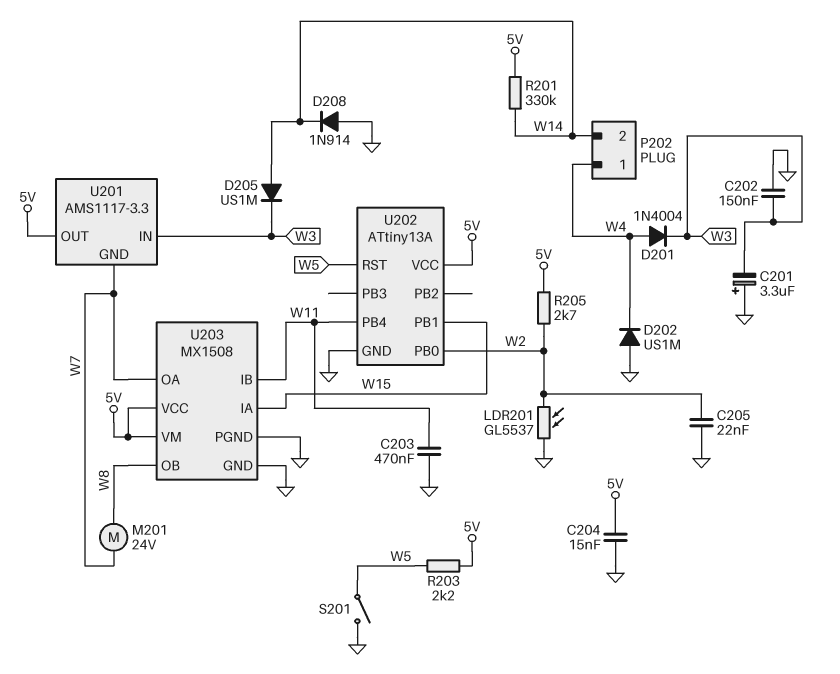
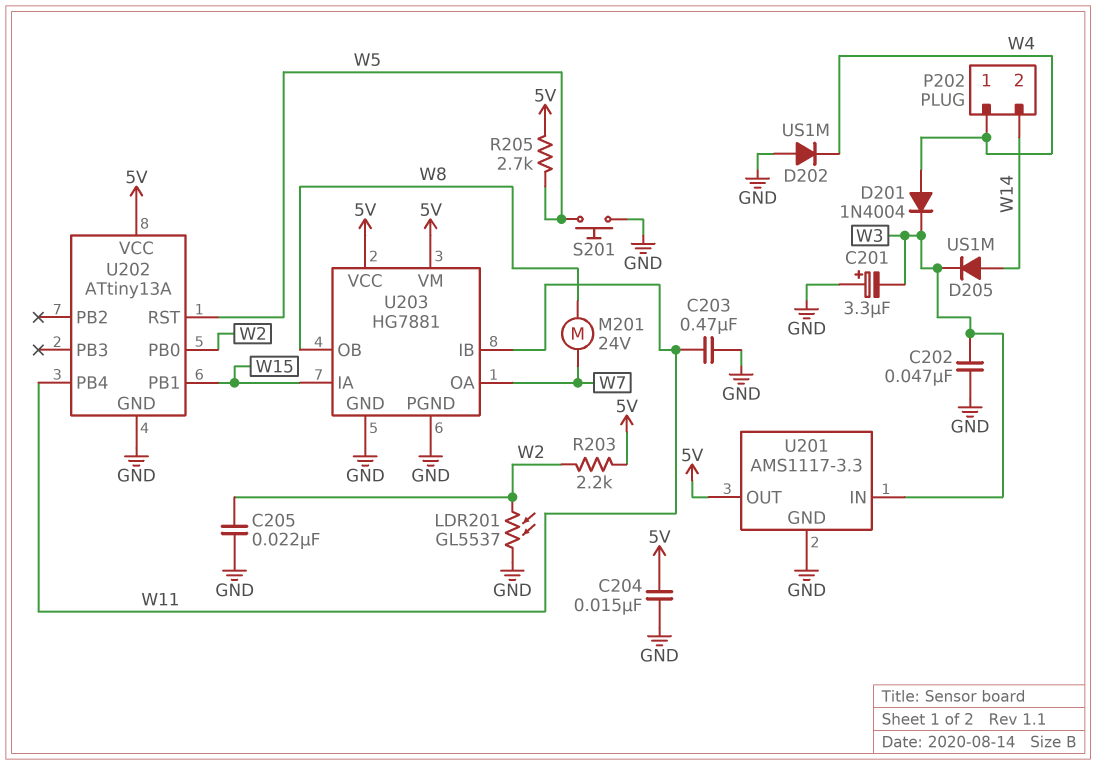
C202: 150nF (GND, W3) -> 47nF (GND, W3)
D208: diode 1N914 (A GND, K W14) -> none
R201: 330k (5V, W14) -> none
R203: 2.2k (5V, W5) -> 2.2k (5V, W2)
R205: 2.7k (5V, W2) -> 2.7k (5V, W5)
S201: switch (GND, W5) -> button (GND, W5)
U201 pin GND: W7 -> GND
U203: MX1508 -> HG7881

